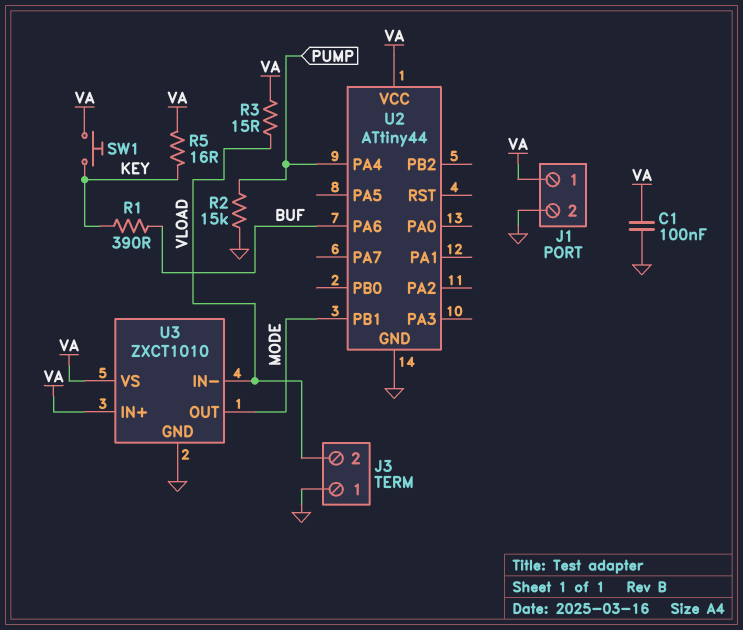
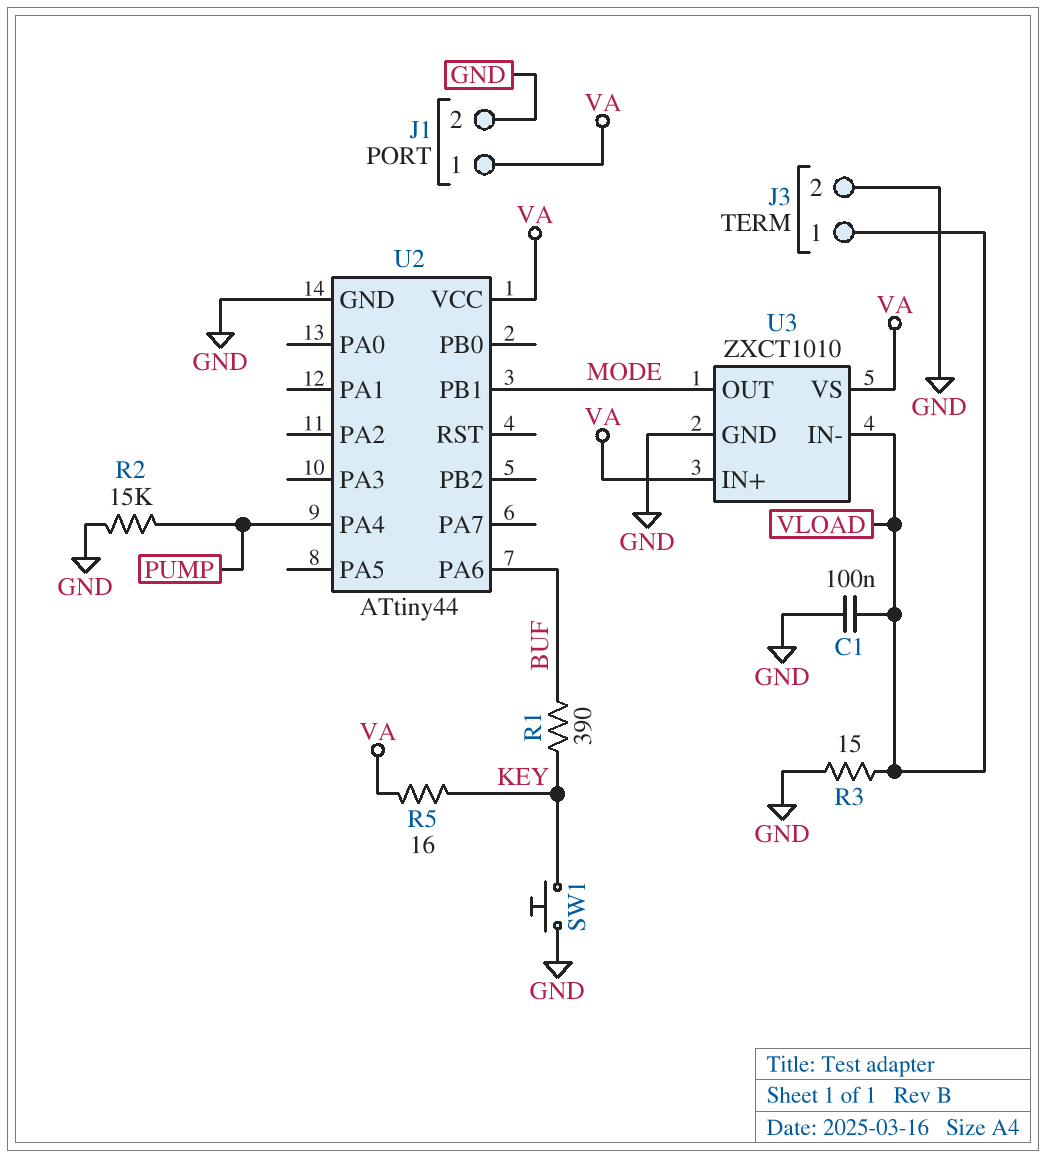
C1: 100nF (GND, VA) -> 100nF (GND, VLOAD)
J3 pin 1: GND -> VLOAD
J3 pin 2: VLOAD -> GND
R3: 15 (VA, VLOAD) -> 15 (GND, VLOAD)
SW1: button (KEY, VA) -> button (GND, KEY)

